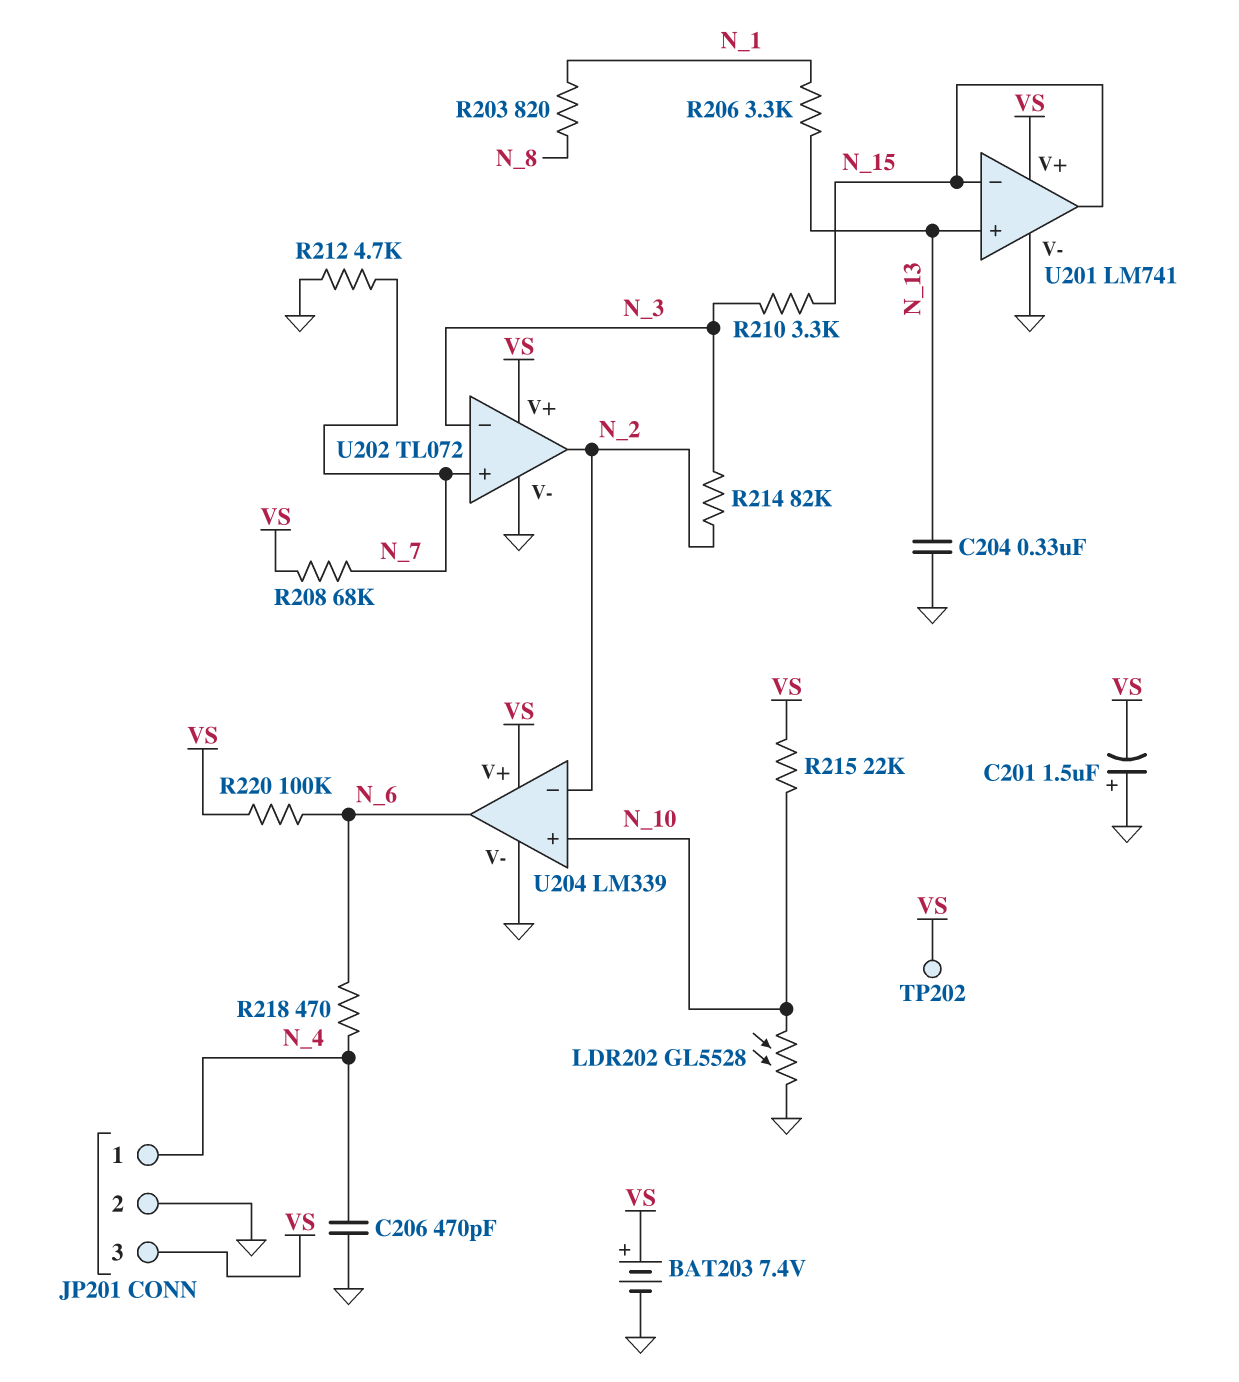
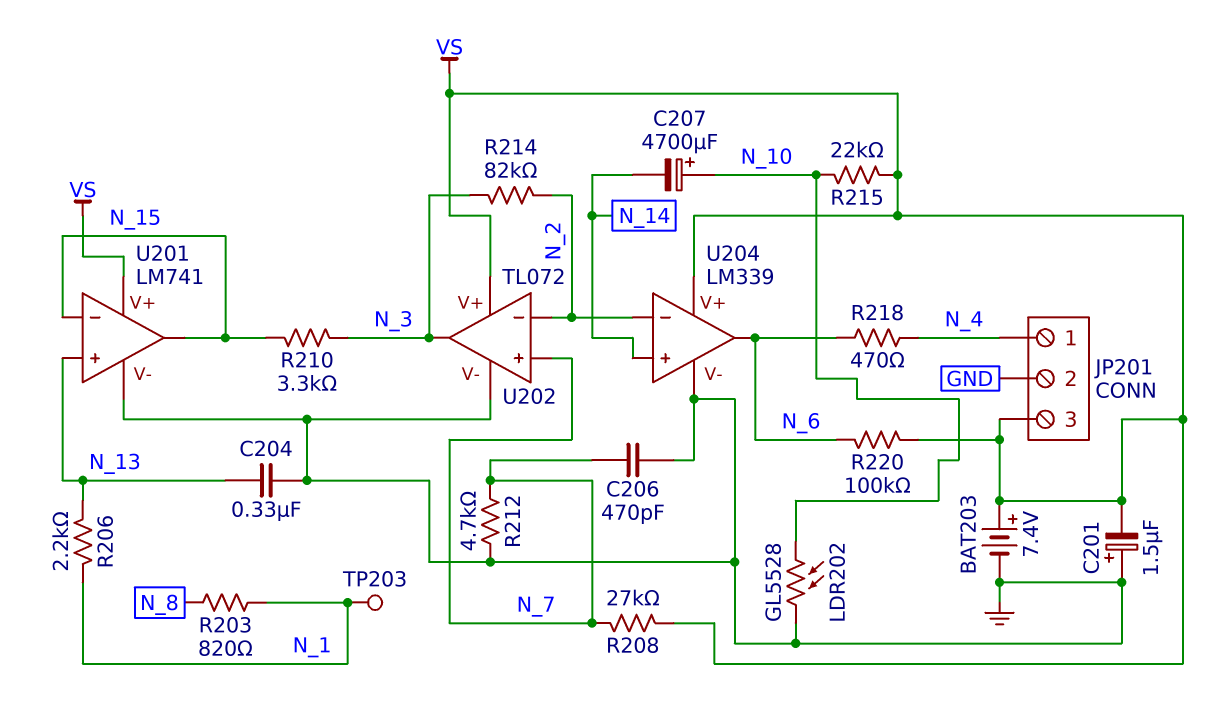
C206: 470pF (GND, N_4) -> 470pF (GND, N_7)
C207: none -> 4700uF (plus N_10, minus N_14)
R206: 3.3k (N_1, N_13) -> 2.2k (N_1, N_13)
R208: 68k (N_7, VS) -> 27k (N_7, VS)
TP202: test point (VS) -> none
TP203: none -> test point (N_1)
U202 pin in-: N_3 -> N_2
U202 pin out: N_2 -> N_3
U204 pin in+: N_10 -> N_14

